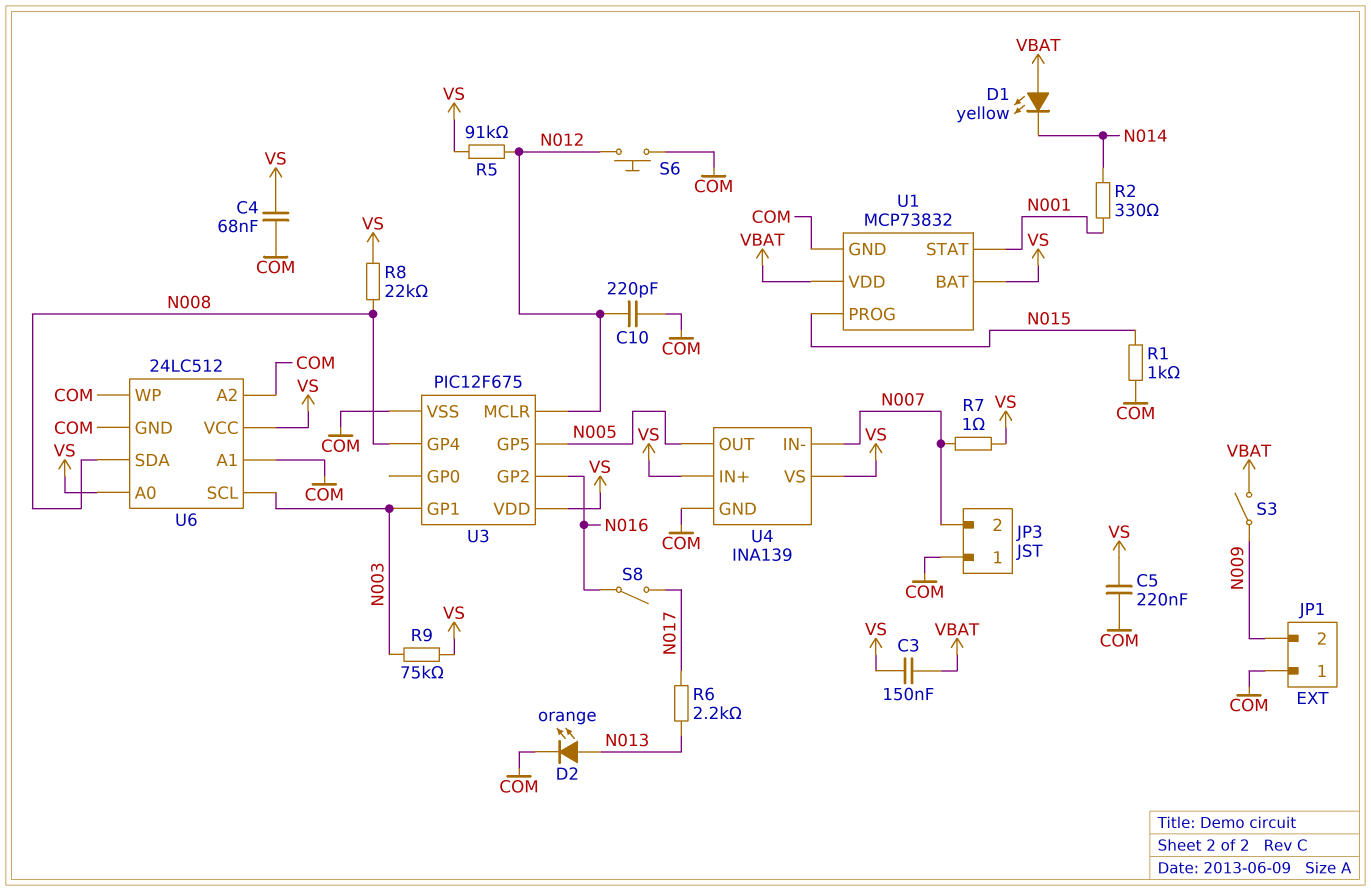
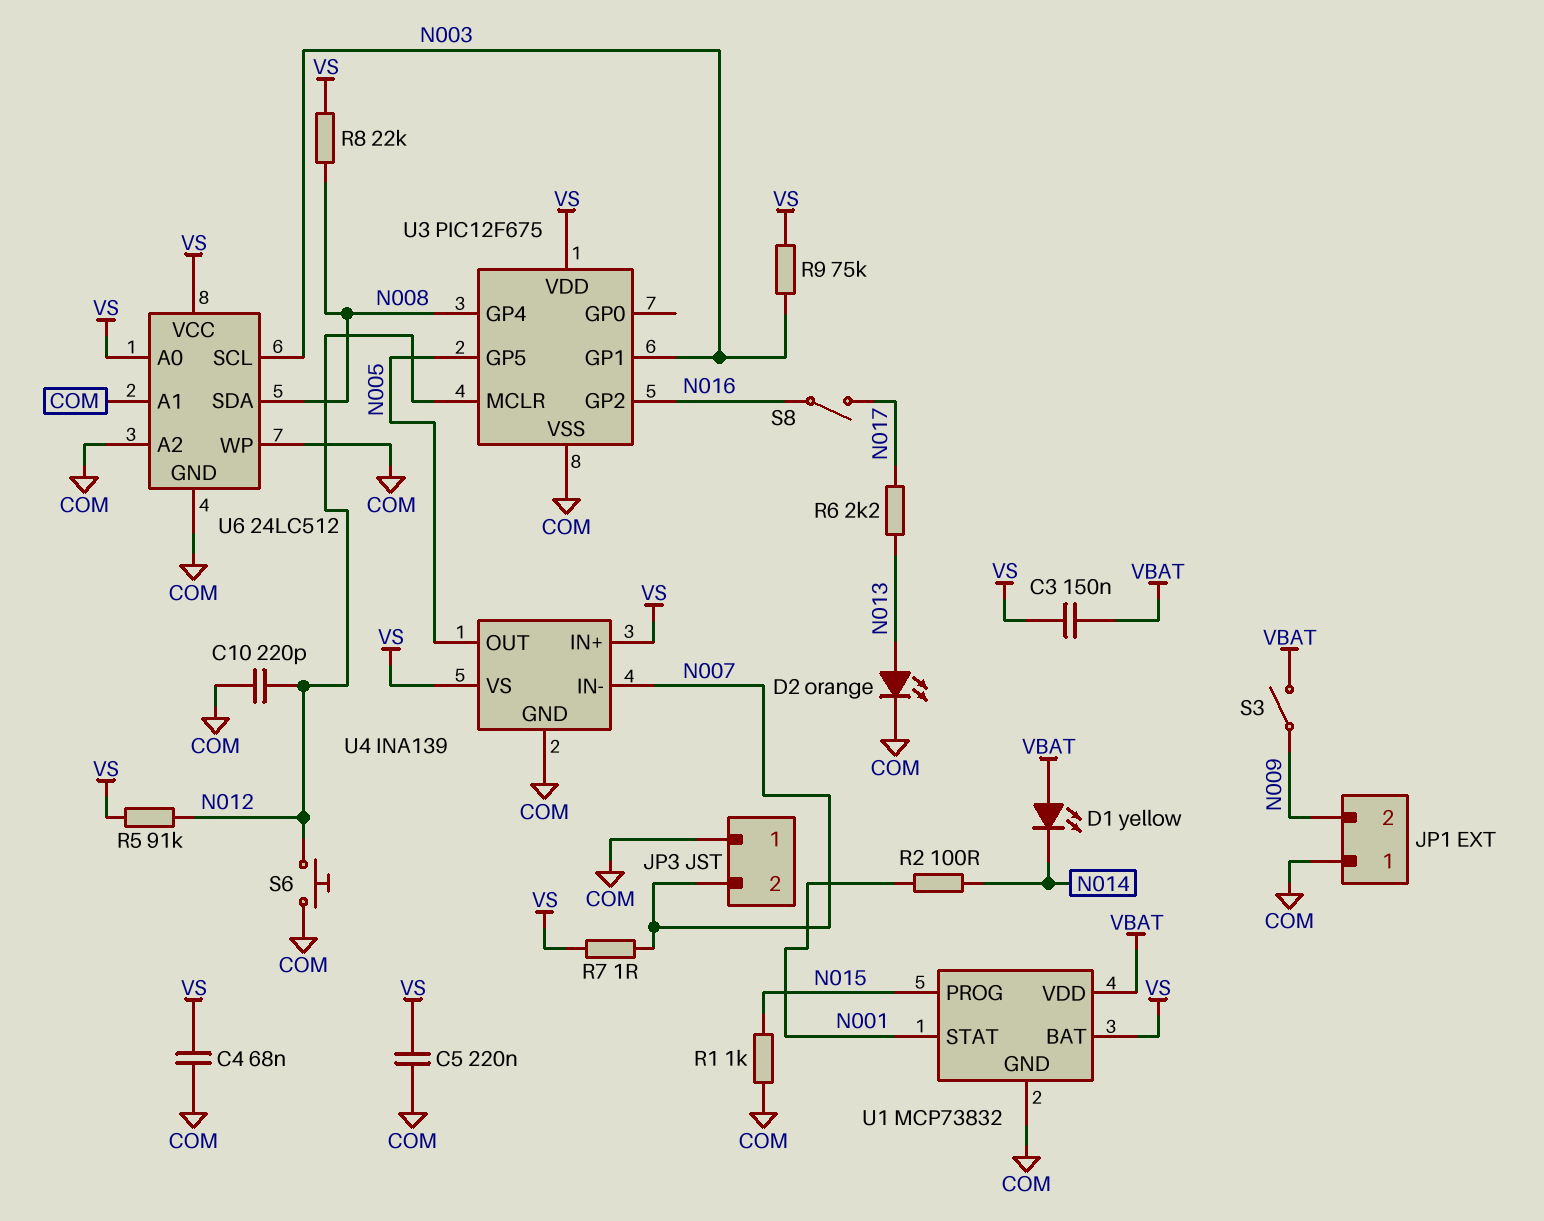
R2: 330 (N001, N014) -> 100 (N001, N014)

